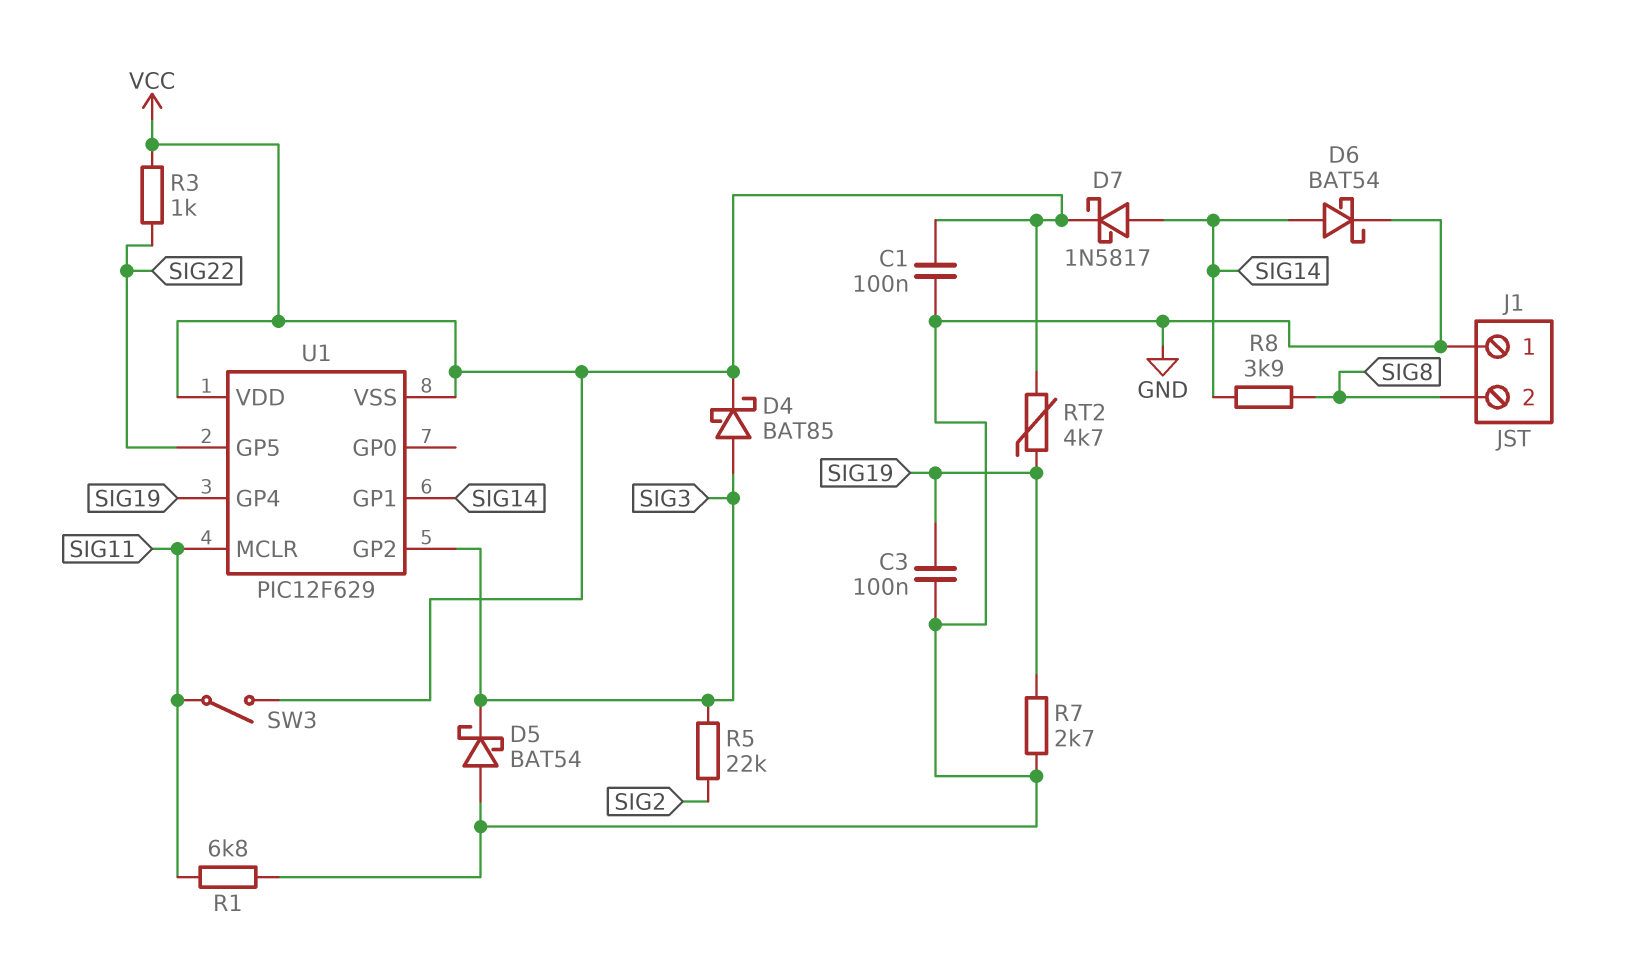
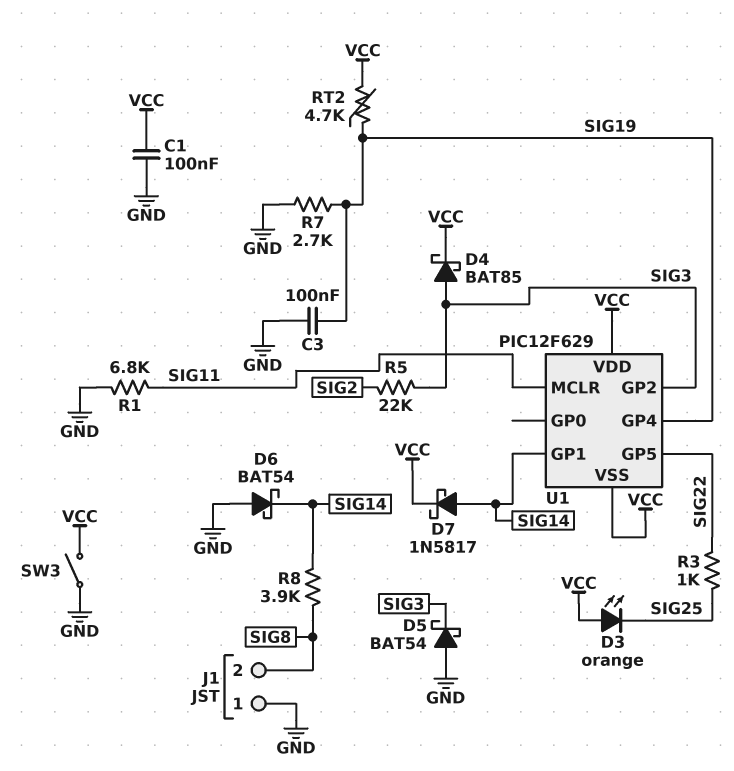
D3: none -> LED orange (A VCC, K SIG25)
D6: schottky BAT54 (A SIG14, K GND) -> schottky BAT54 (A GND, K SIG14)
R3: 1k (SIG22, VCC) -> 1k (SIG22, SIG25)
SW3: switch (SIG11, VCC) -> switch (GND, VCC)

